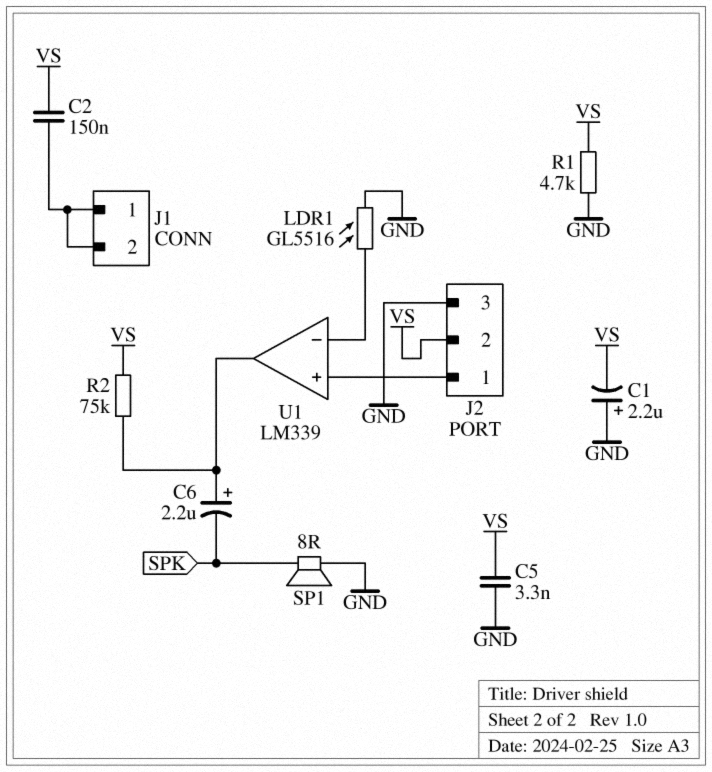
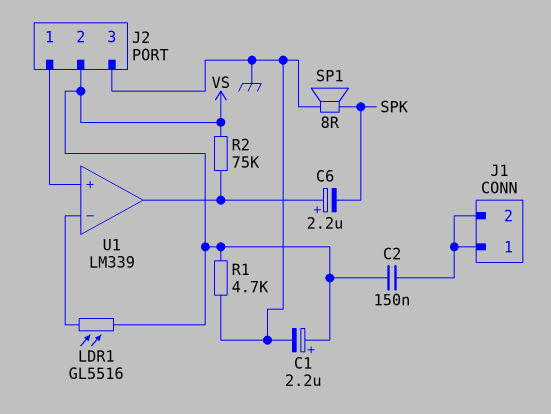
C1: 2.2uF (plus GND, minus VS) -> 2.2uF (plus VS, minus GND)
C5: 3.3nF (GND, VS) -> none
LDR1: GL5516 (GND, U1/in-) -> GL5516 (U1/in-, VS)

